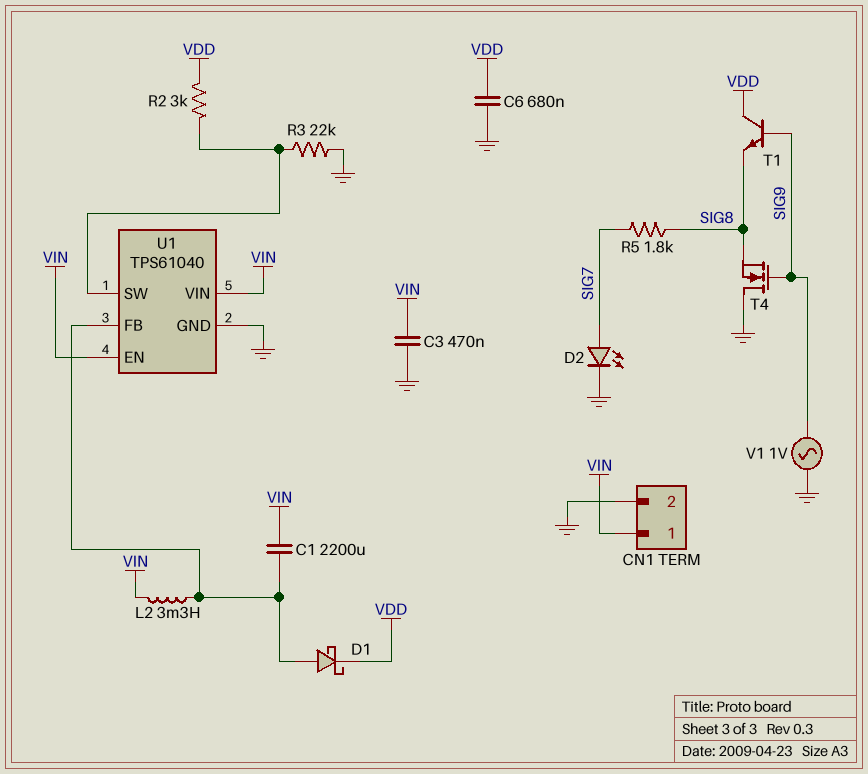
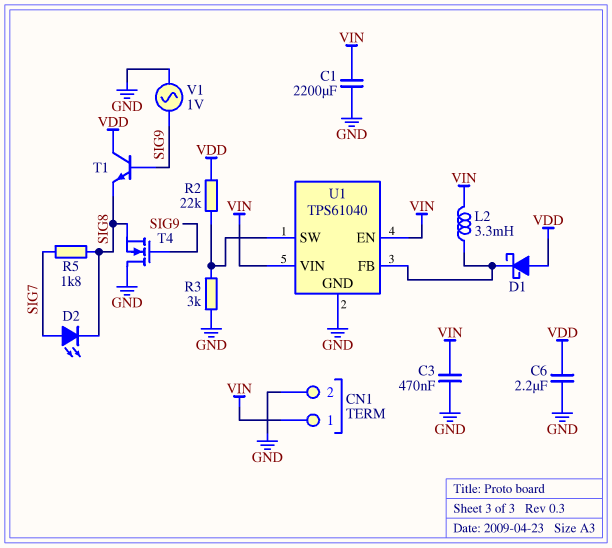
C1: 2200uF (U1/FB, VIN) -> 2200uF (GND, VIN)
C6: 680nF (GND, VDD) -> 2.2uF (GND, VDD)
D1: schottky (A U1/FB, K VDD) -> schottky (A VDD, K U1/FB)
D2: LED (A SIG7, K GND) -> LED (A SIG7, K SIG8)
R2: 3k (U1/SW, VDD) -> 22k (U1/SW, VDD)
R3: 22k (GND, U1/SW) -> 3k (GND, U1/SW)

